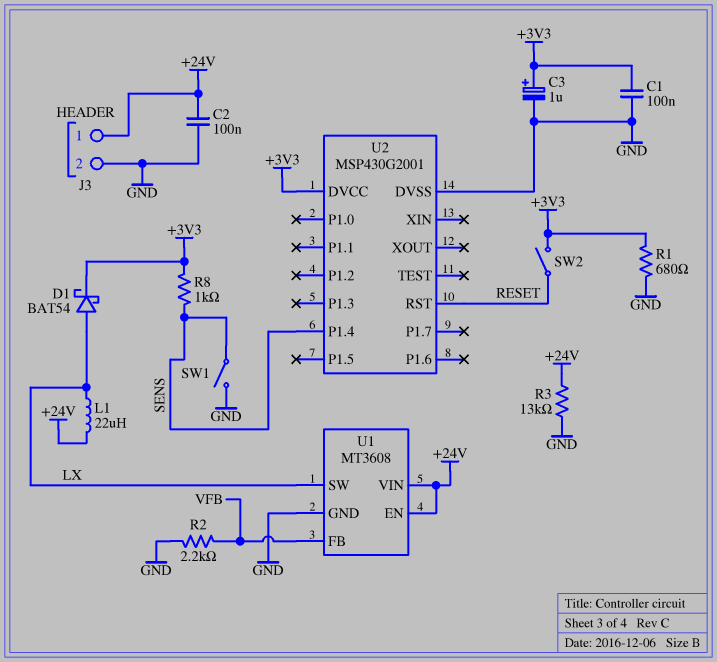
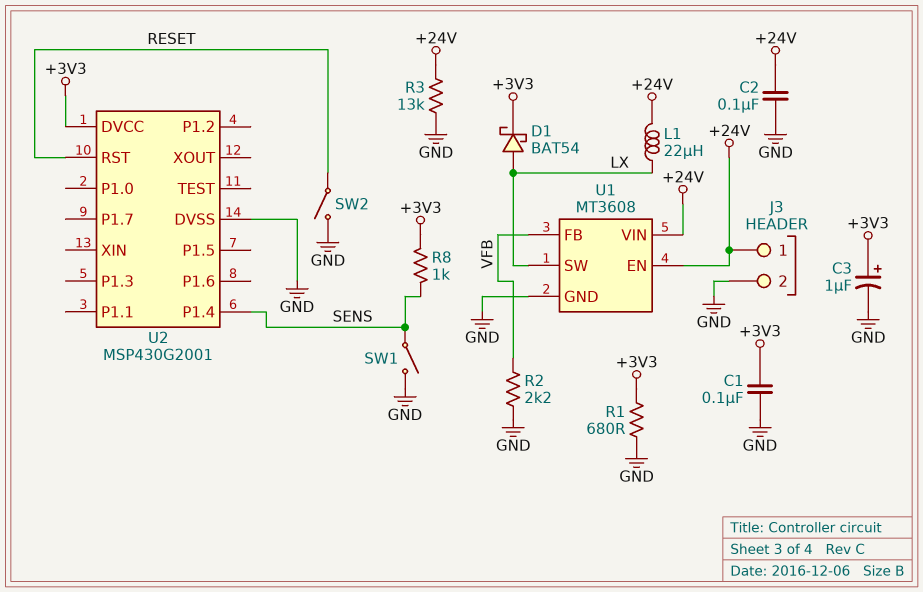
SW2: switch (+3V3, RESET) -> switch (GND, RESET)

